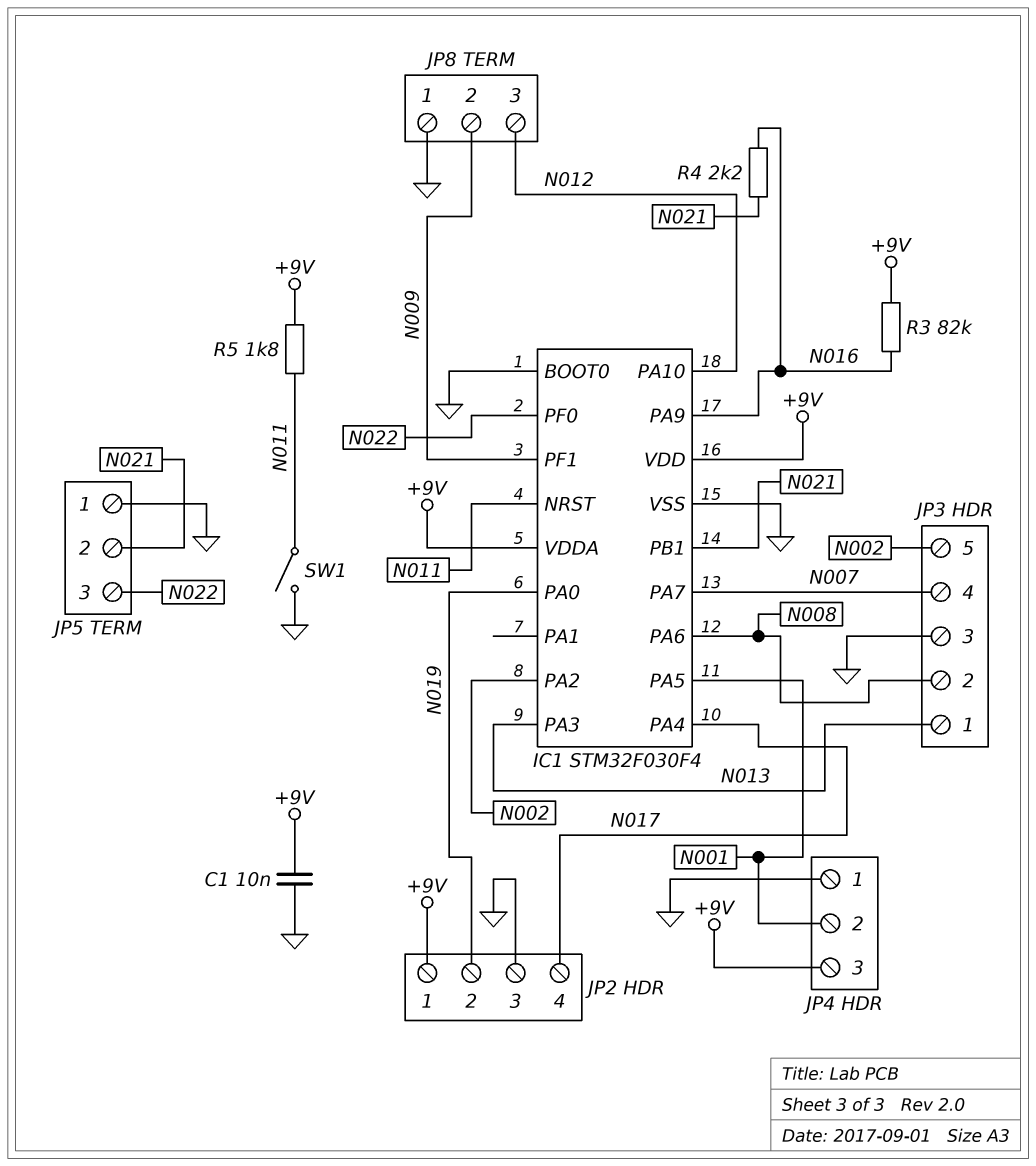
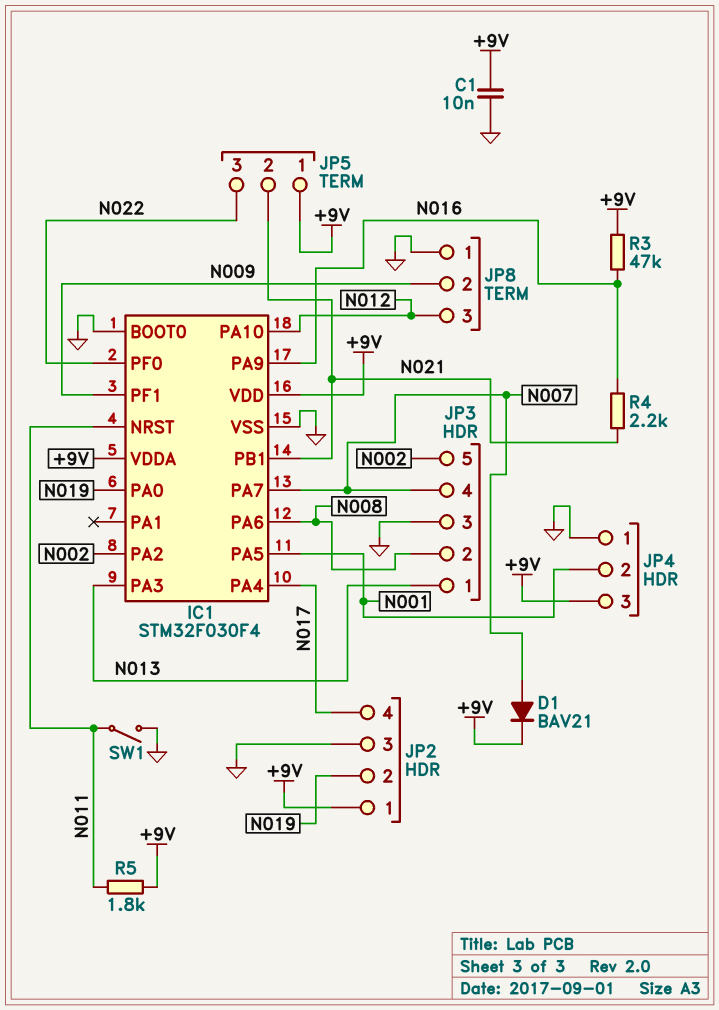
D1: none -> diode BAV21 (A N007, K +9V)
JP5 pin 1: GND -> +9V
R3: 82k (+9V, N016) -> 47k (+9V, N016)

